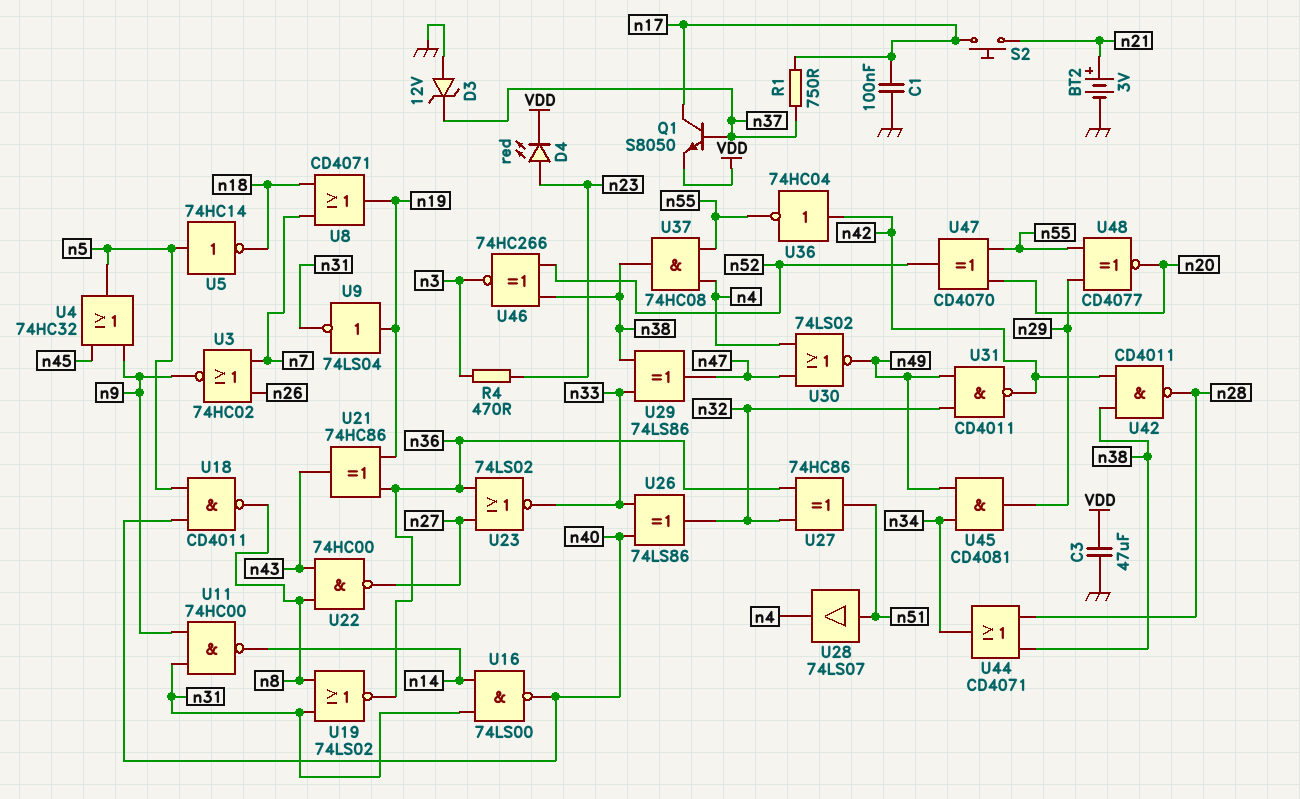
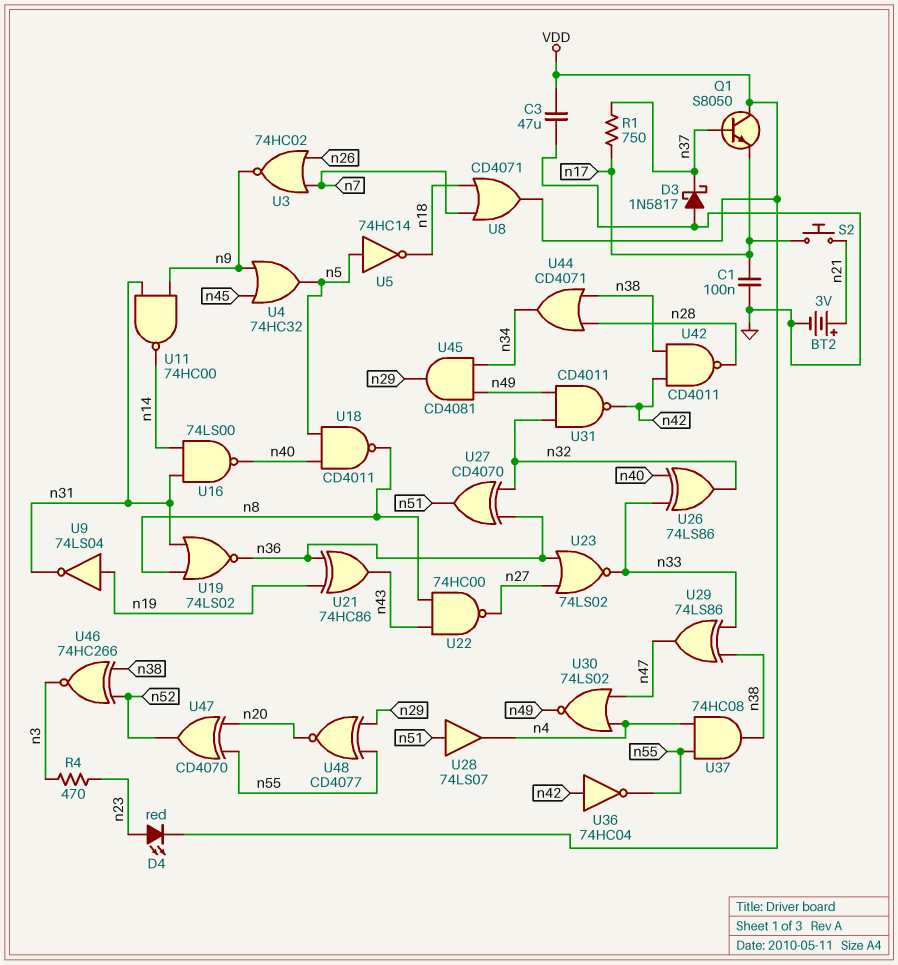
D3: zener 12V (A GND, K n37) -> schottky 1N5817 (A GND, K n37)
Q1: NPN S8050 (B n37, C n17, E VDD) -> NPN S8050 (B n37, C VDD, E n17)
U8: OR CD4071 (in n7, in n18, out n19) -> OR CD4071 (in n7, in n18, out VDD)
U27: XOR 74HC86 (in n32, in n36, out n51) -> XOR CD4070 (in n32, in n36, out n51)

